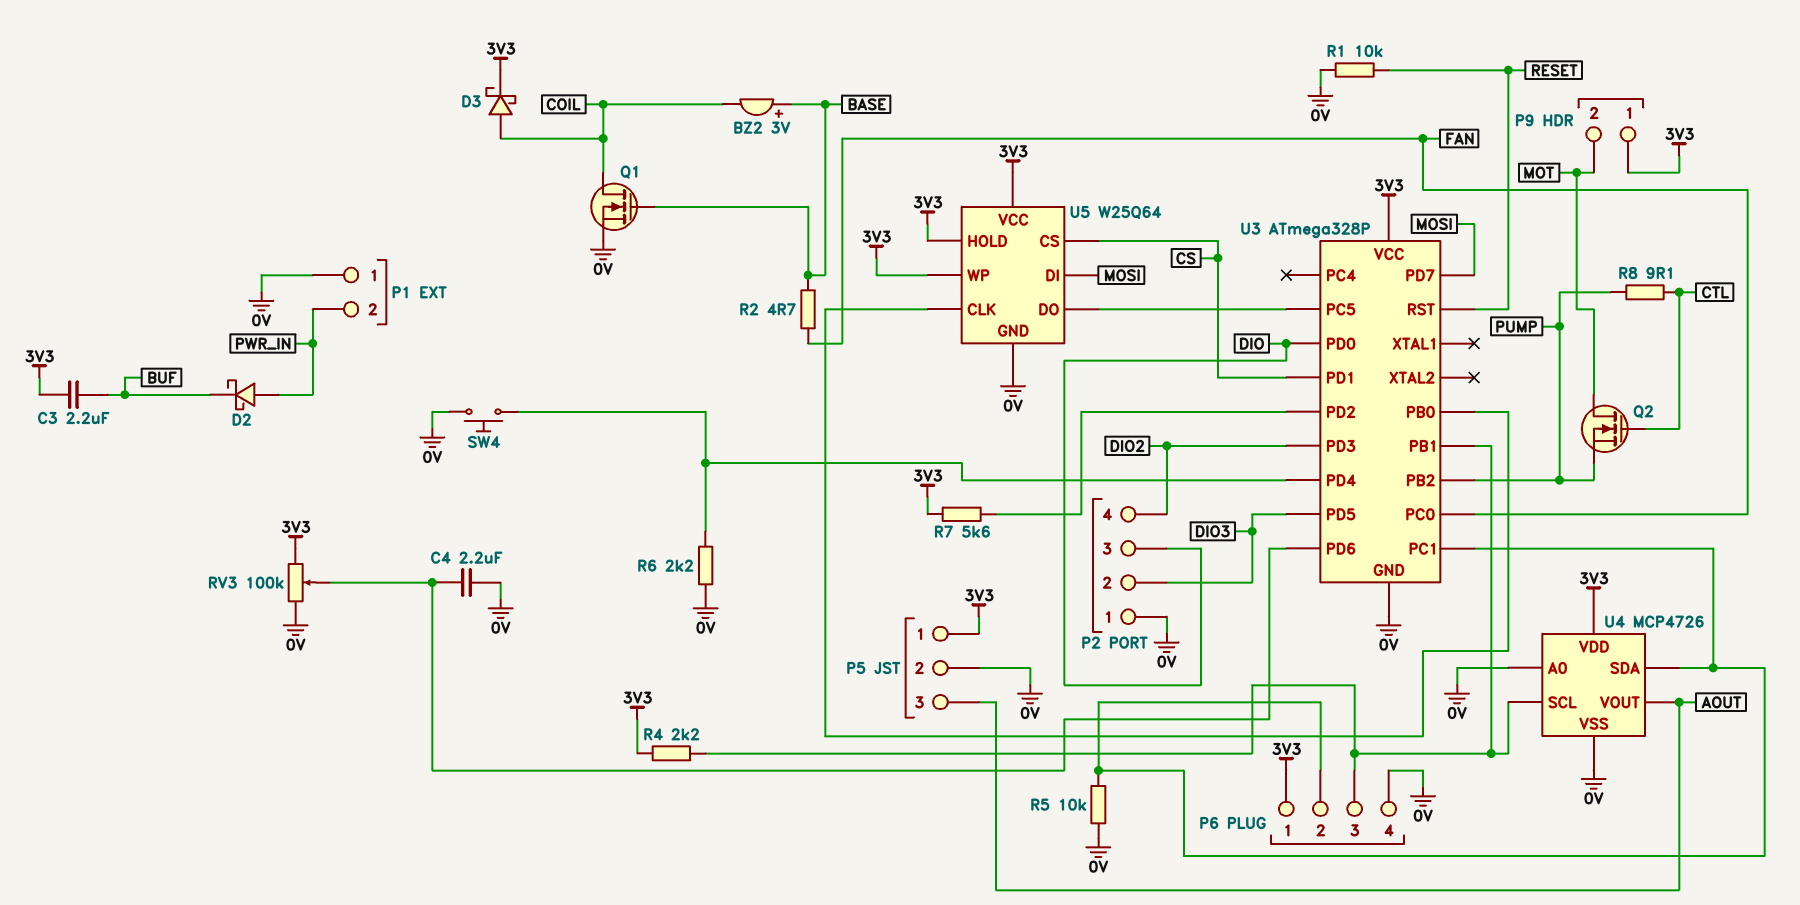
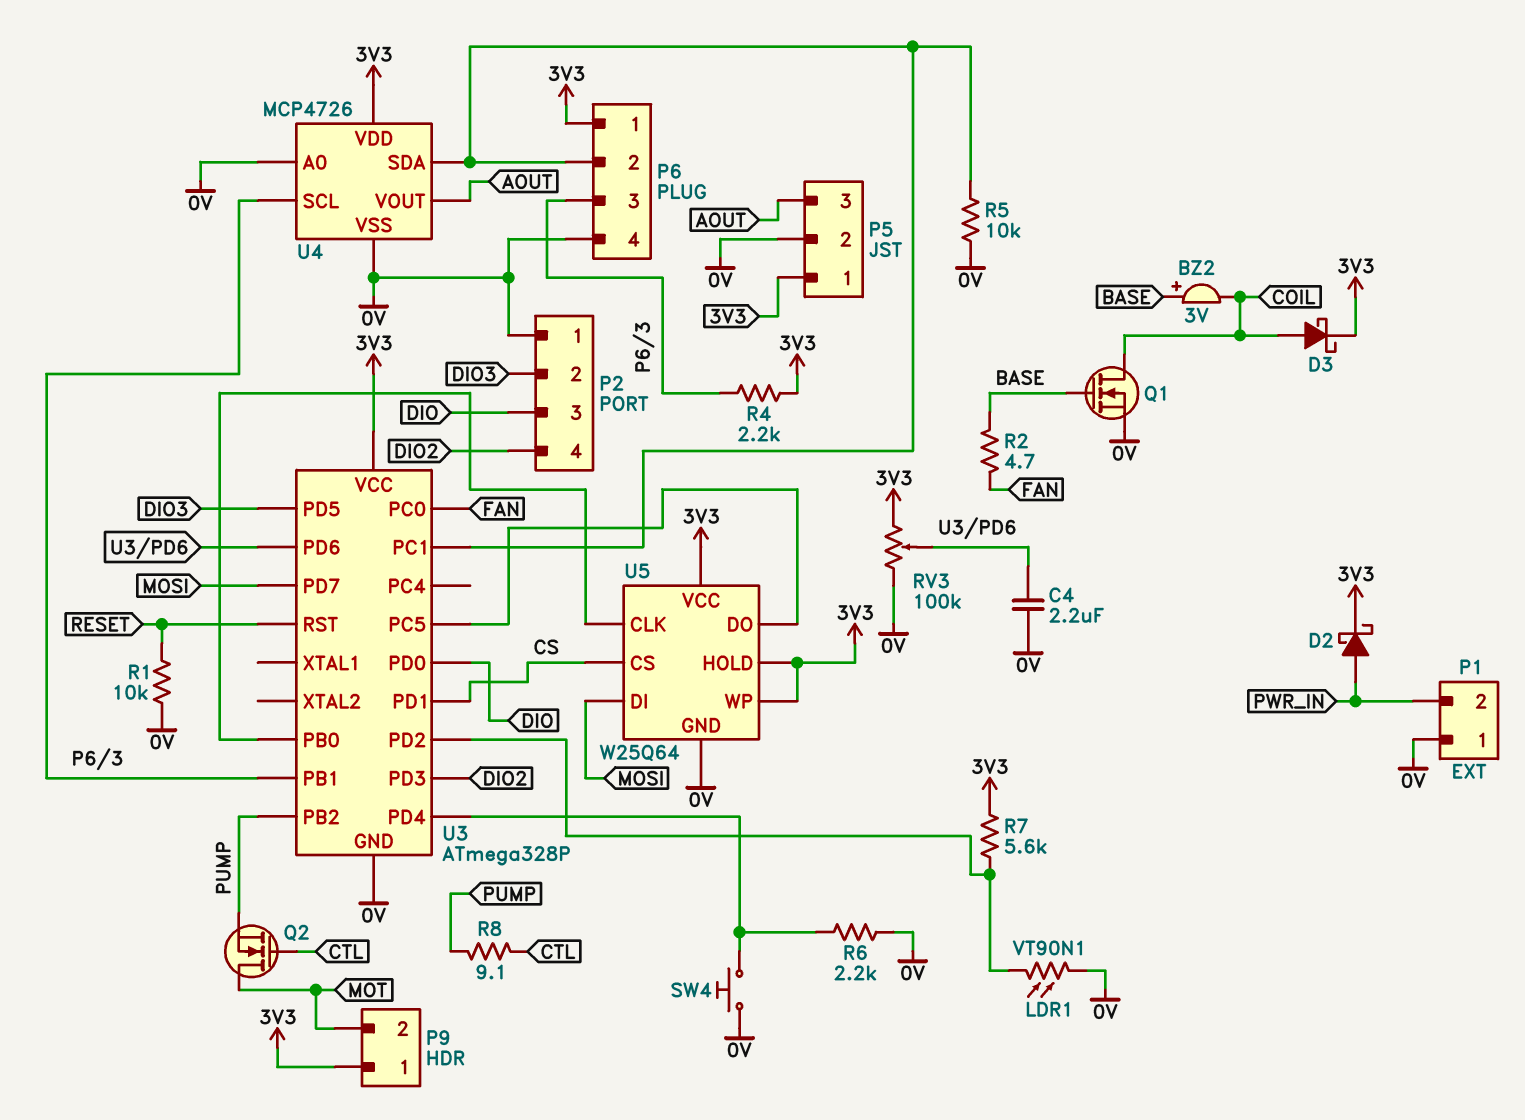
C3: 2.2uF (3V3, BUF) -> none
D2: schottky (A PWR_IN, K BUF) -> schottky (A PWR_IN, K 3V3)
LDR1: none -> VT90N1 (0V, U3/PD2)

